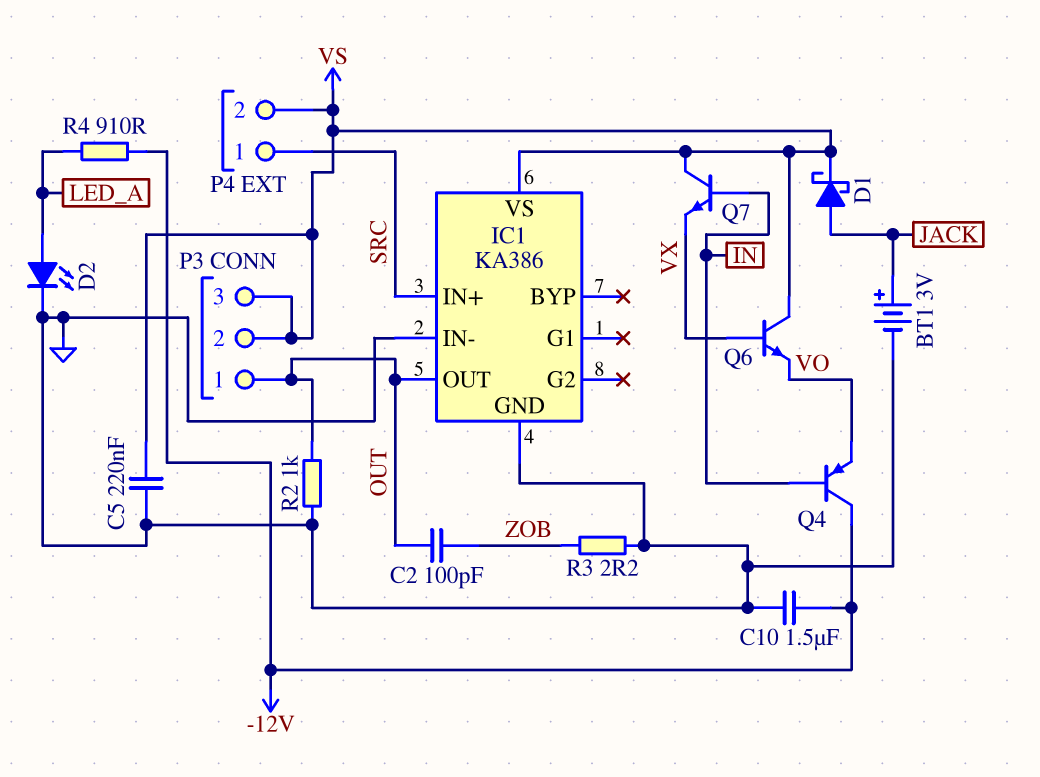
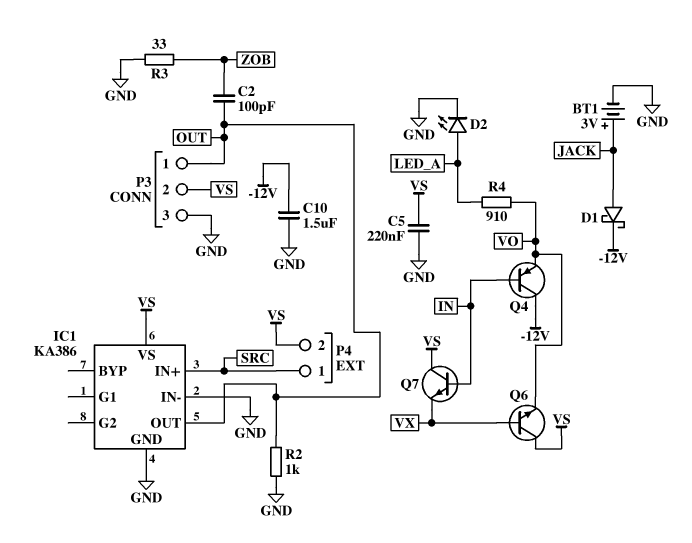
D1: schottky (A JACK, K VS) -> schottky (A JACK, K -12V)
P3 pin 3: VS -> GND
R3: 2.2 (GND, ZOB) -> 33 (GND, ZOB)
R4: 910 (-12V, LED_A) -> 910 (LED_A, VO)

